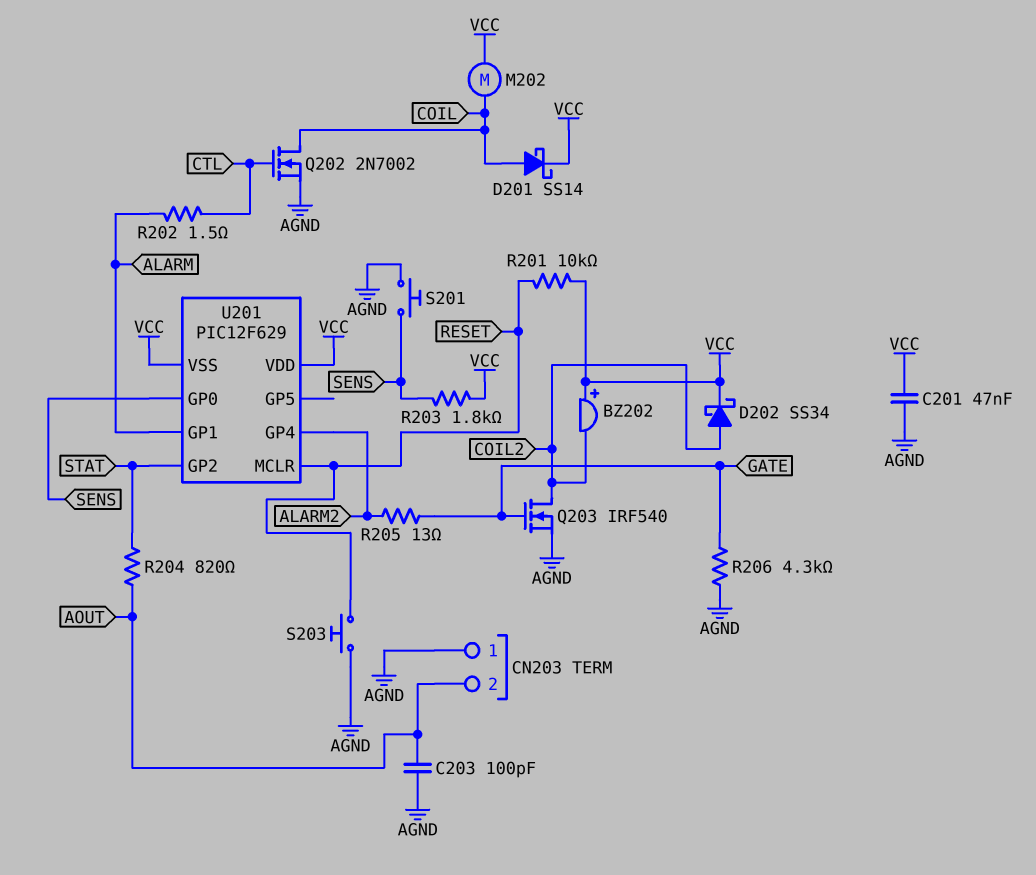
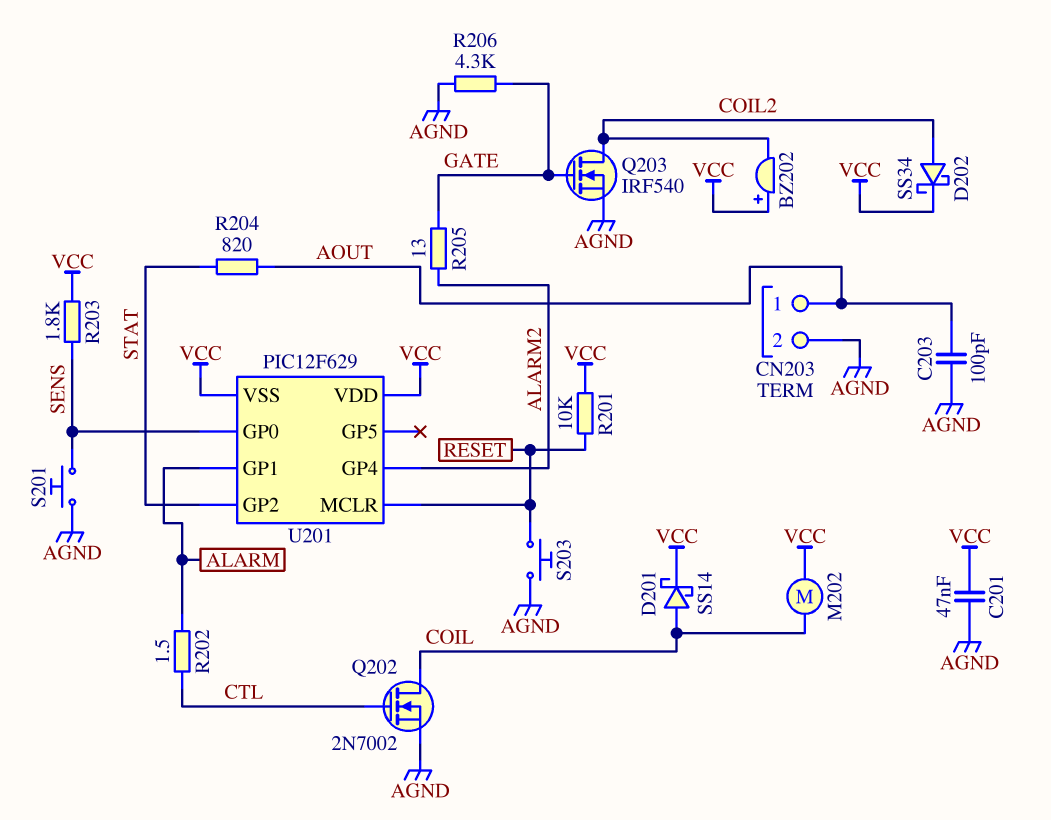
CN203 pin 1: AGND -> AOUT
CN203 pin 2: AOUT -> AGND

